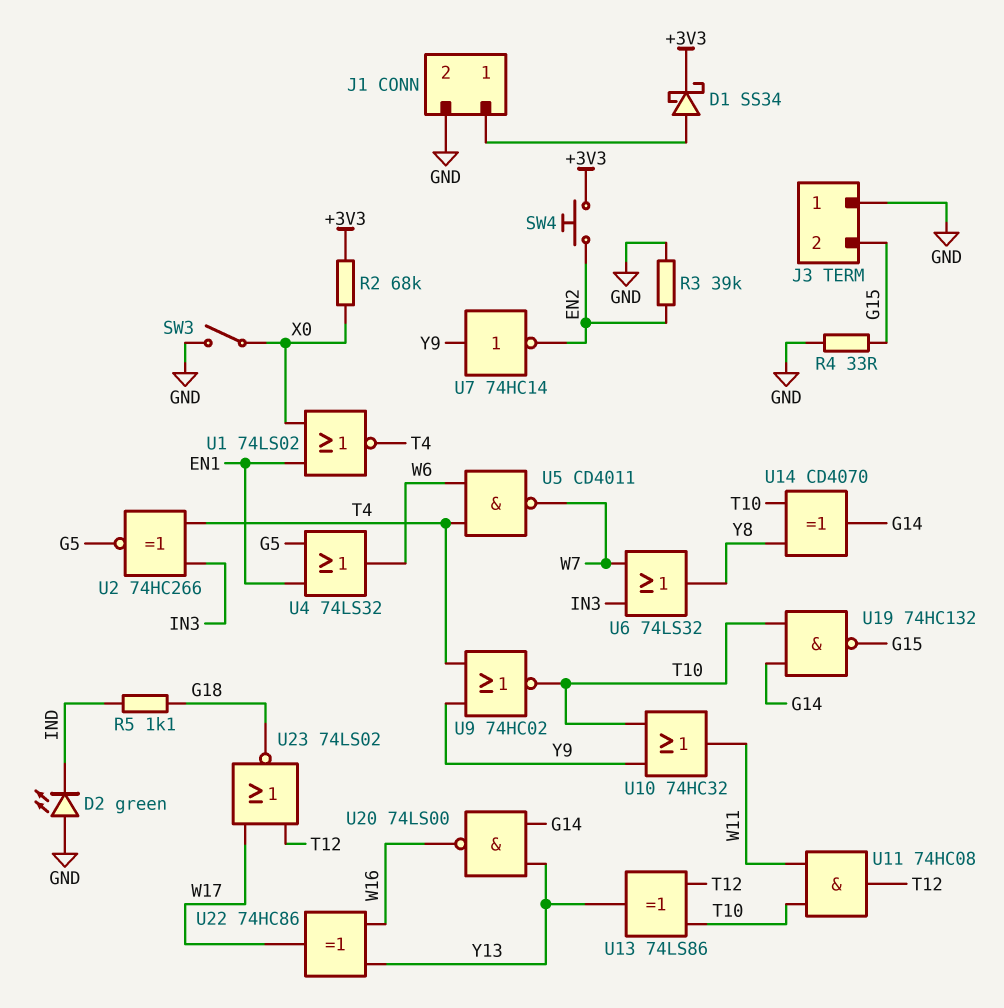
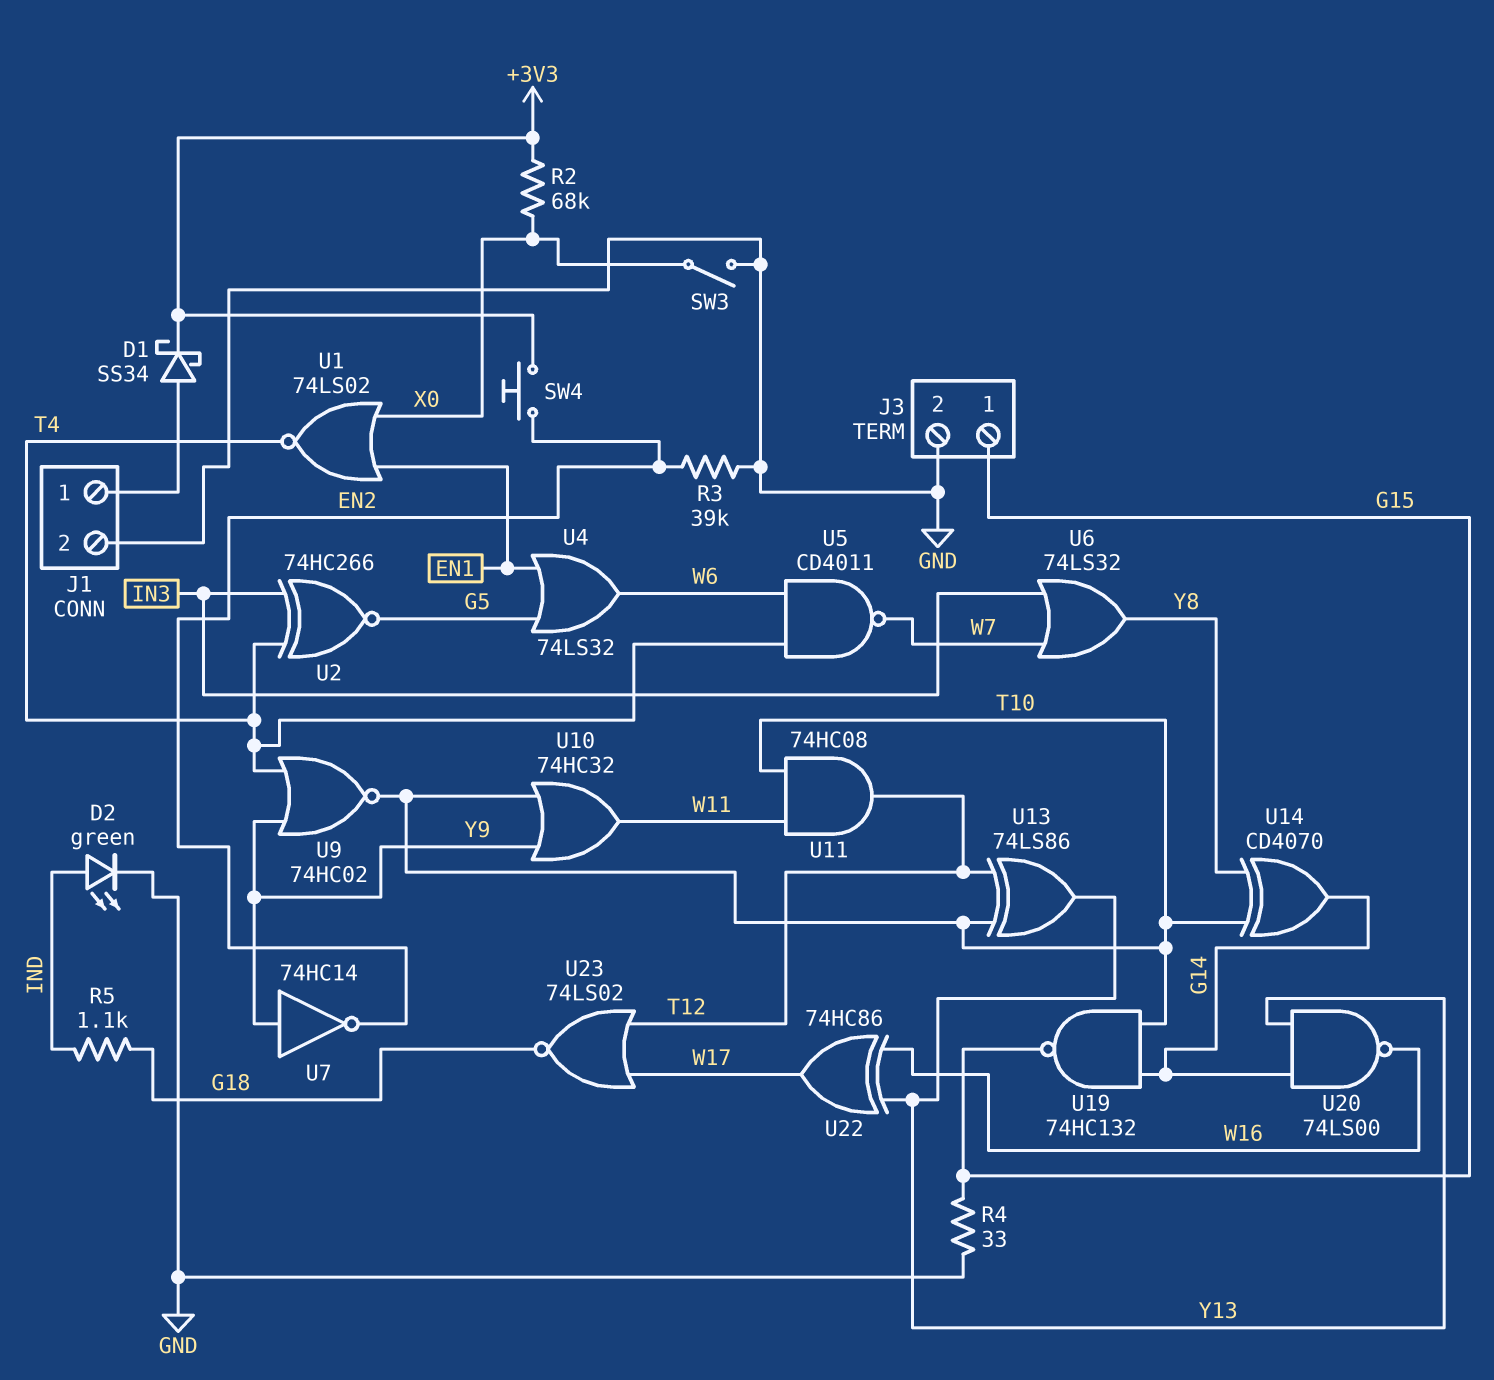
D2: LED green (A GND, K IND) -> LED green (A IND, K GND)
J3 pin 1: GND -> G15
J3 pin 2: G15 -> GND

